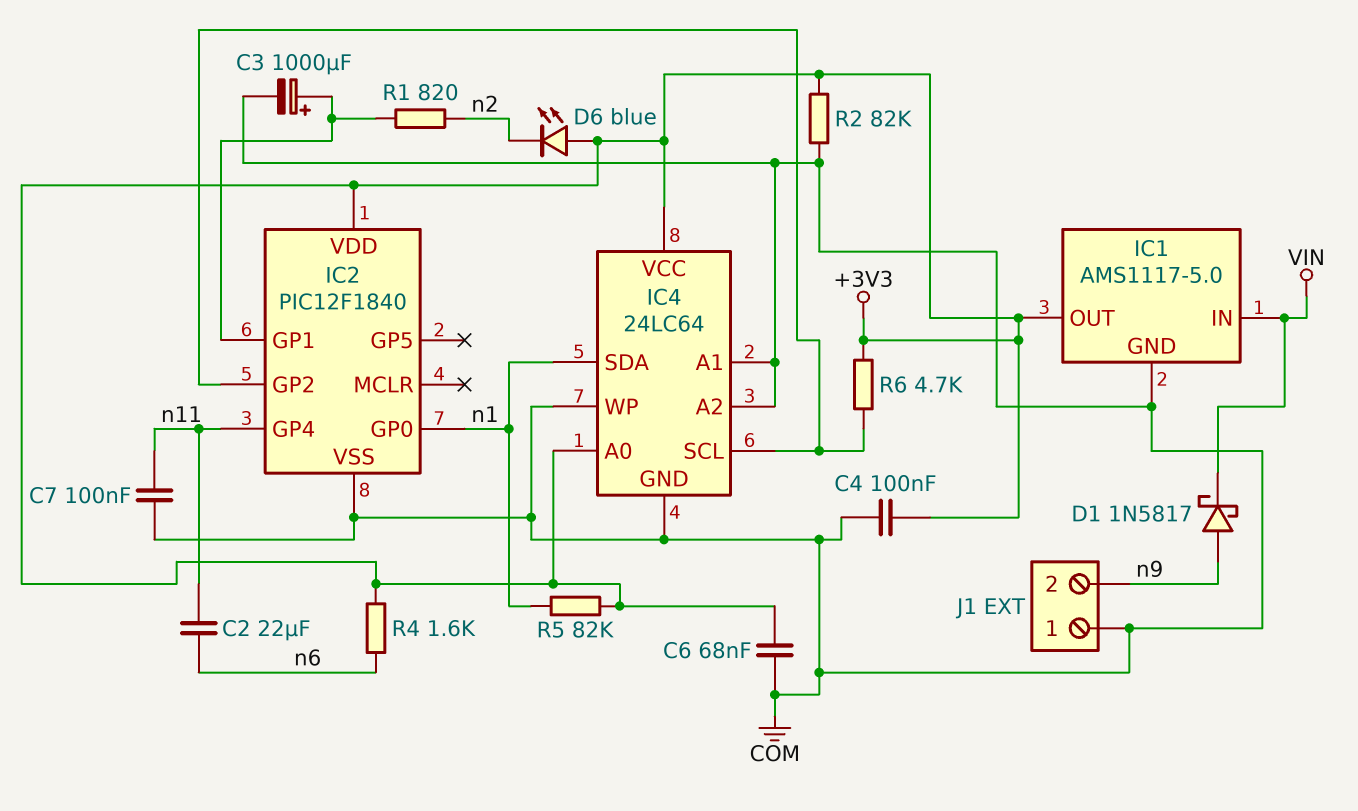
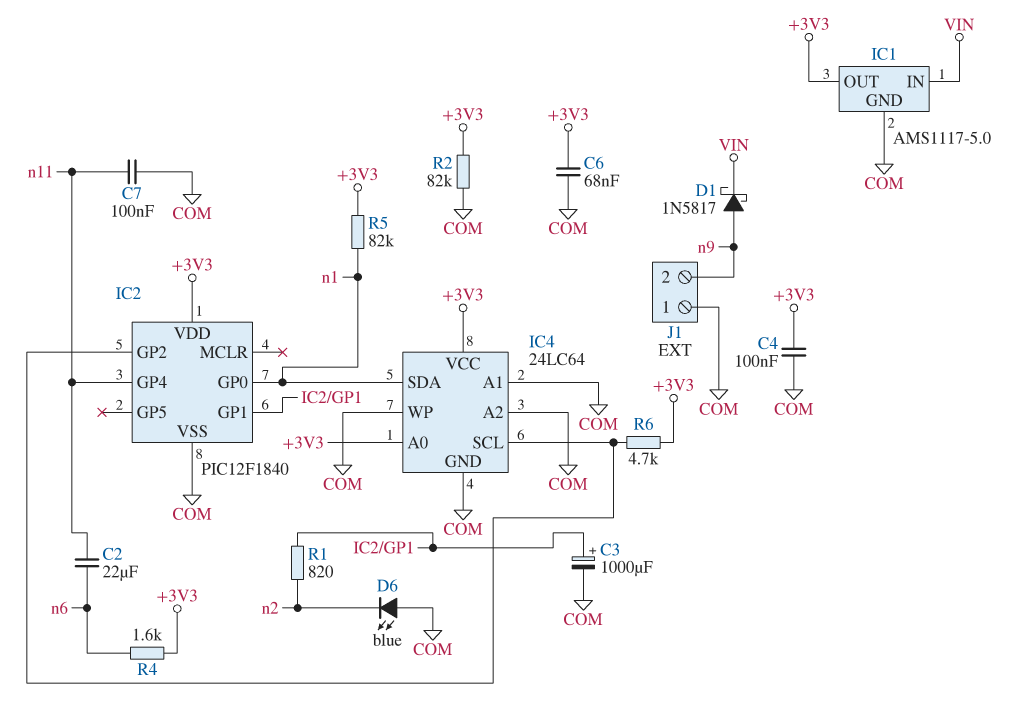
D6: LED blue (A +3V3, K n2) -> LED blue (A COM, K n2)

